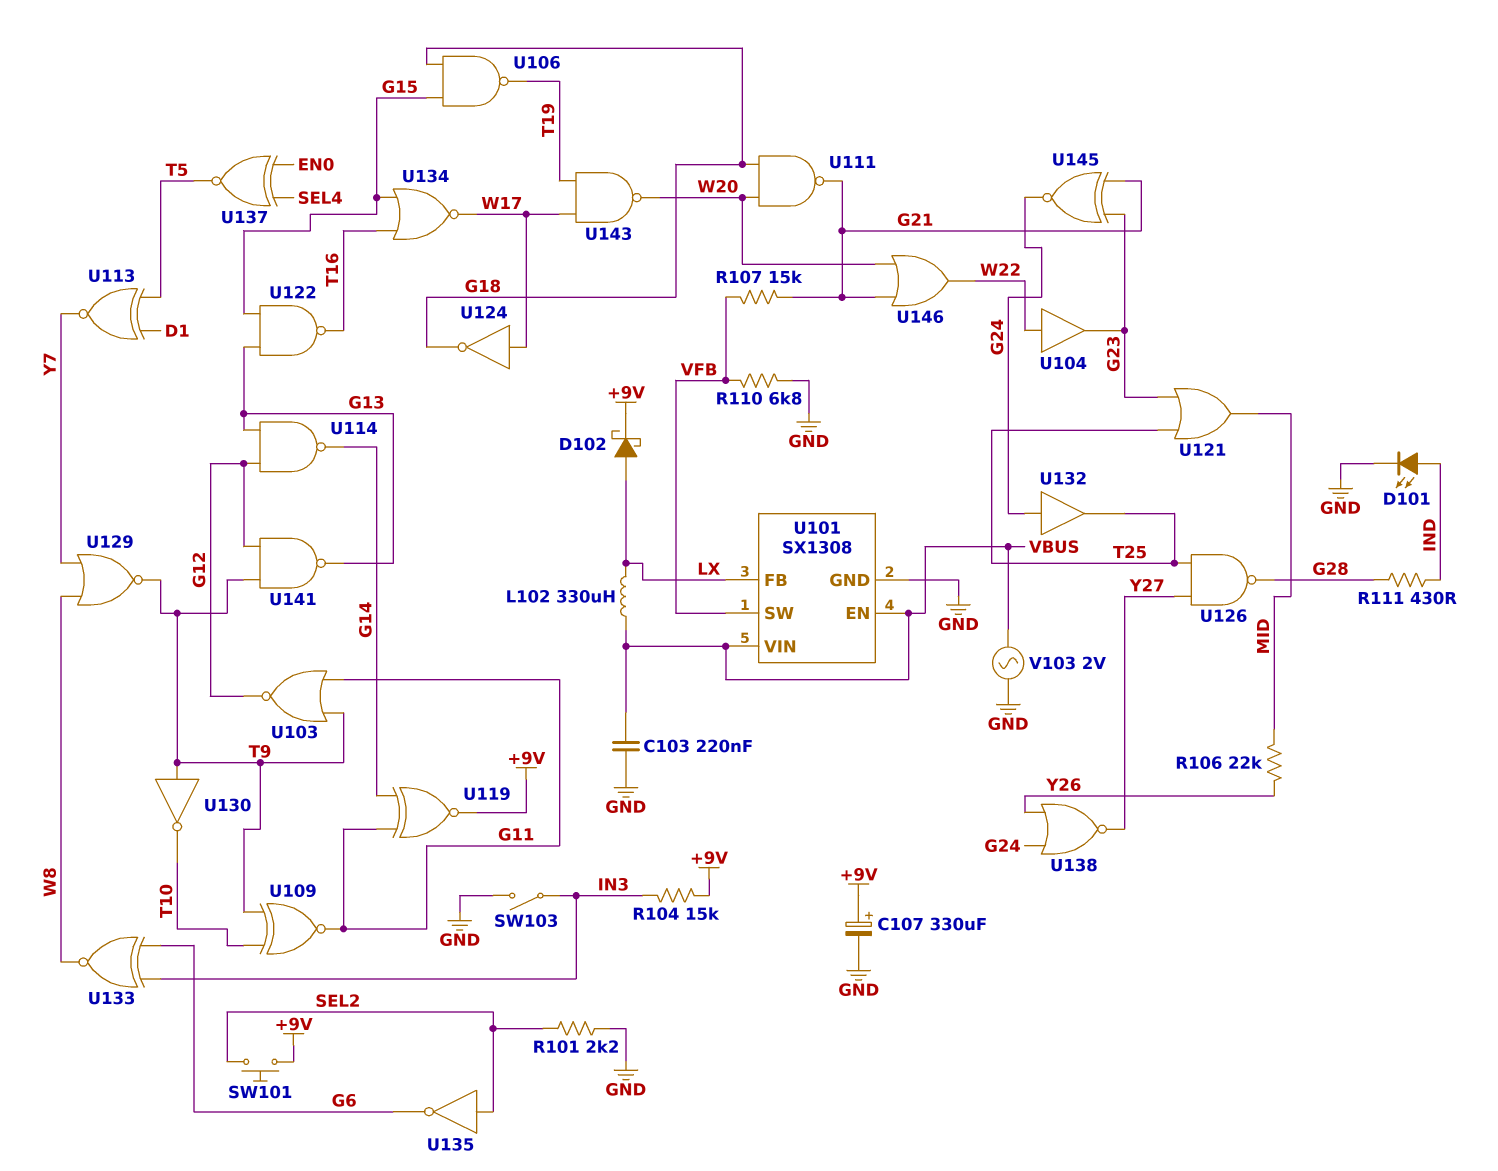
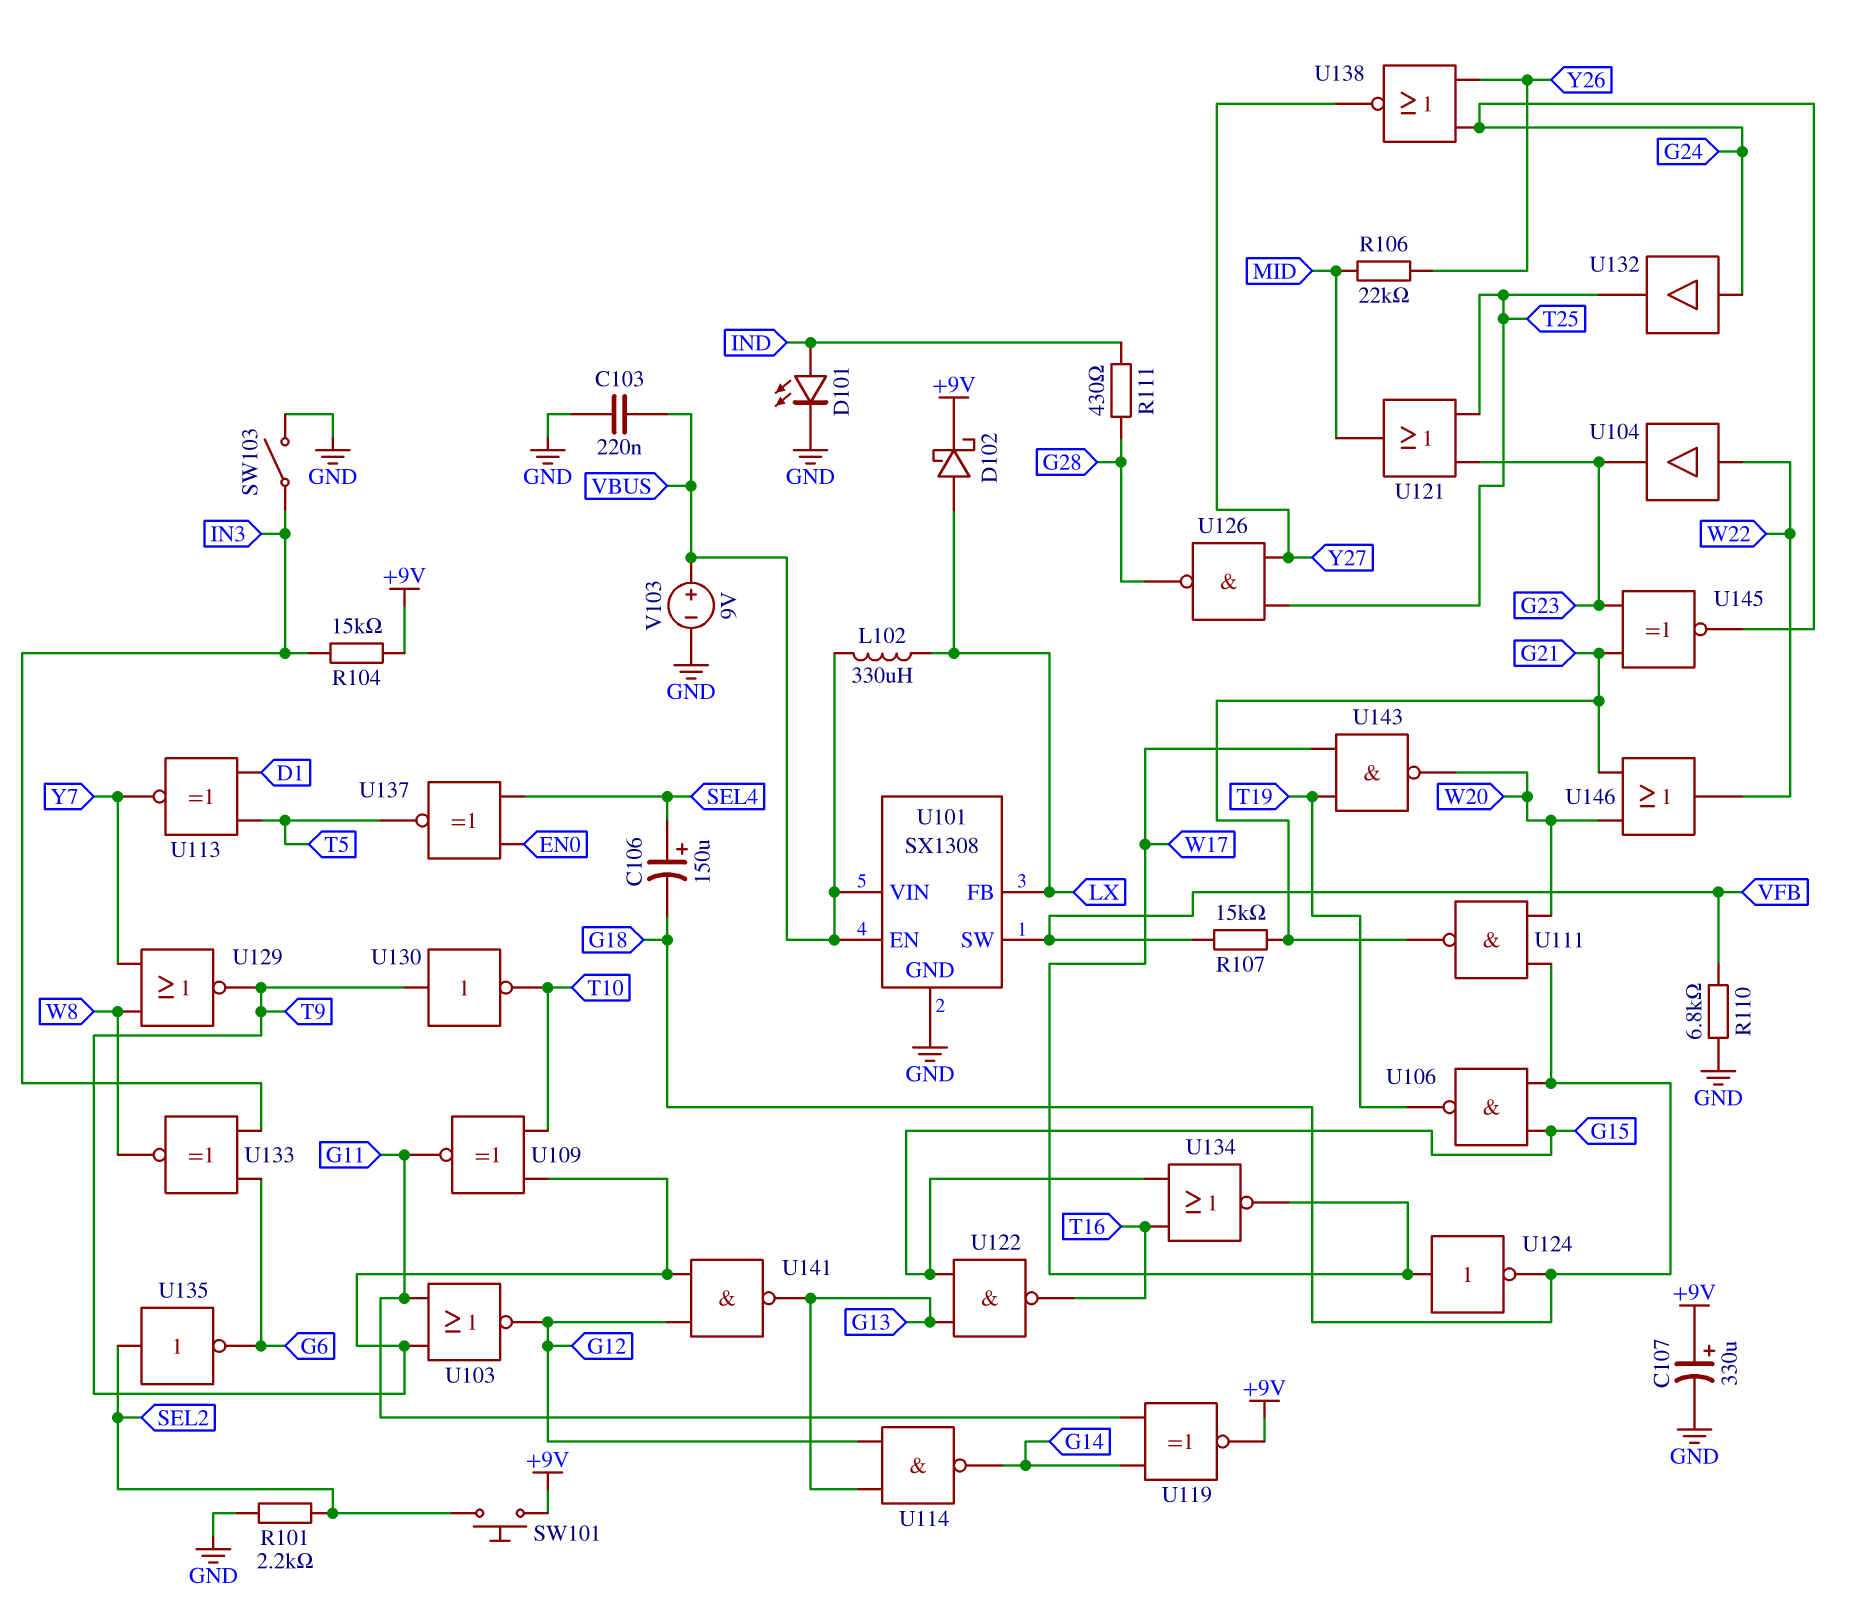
C106: none -> 150uF (plus SEL4, minus G18)
V103: AC 2V (GND, VBUS) -> 9V (plus VBUS, minus GND)

